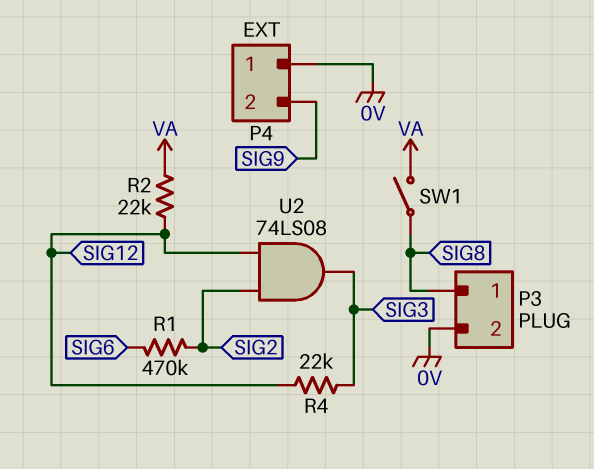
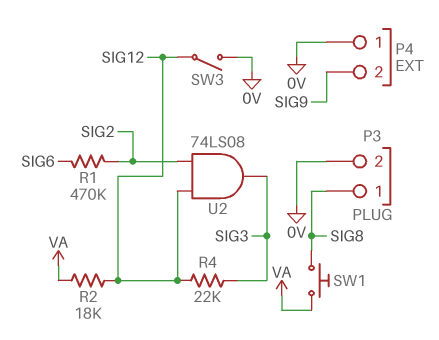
R2: 22k (SIG12, VA) -> 18k (SIG12, VA)
SW1: switch (SIG8, VA) -> button (SIG8, VA)
SW3: none -> switch (0V, SIG12)

